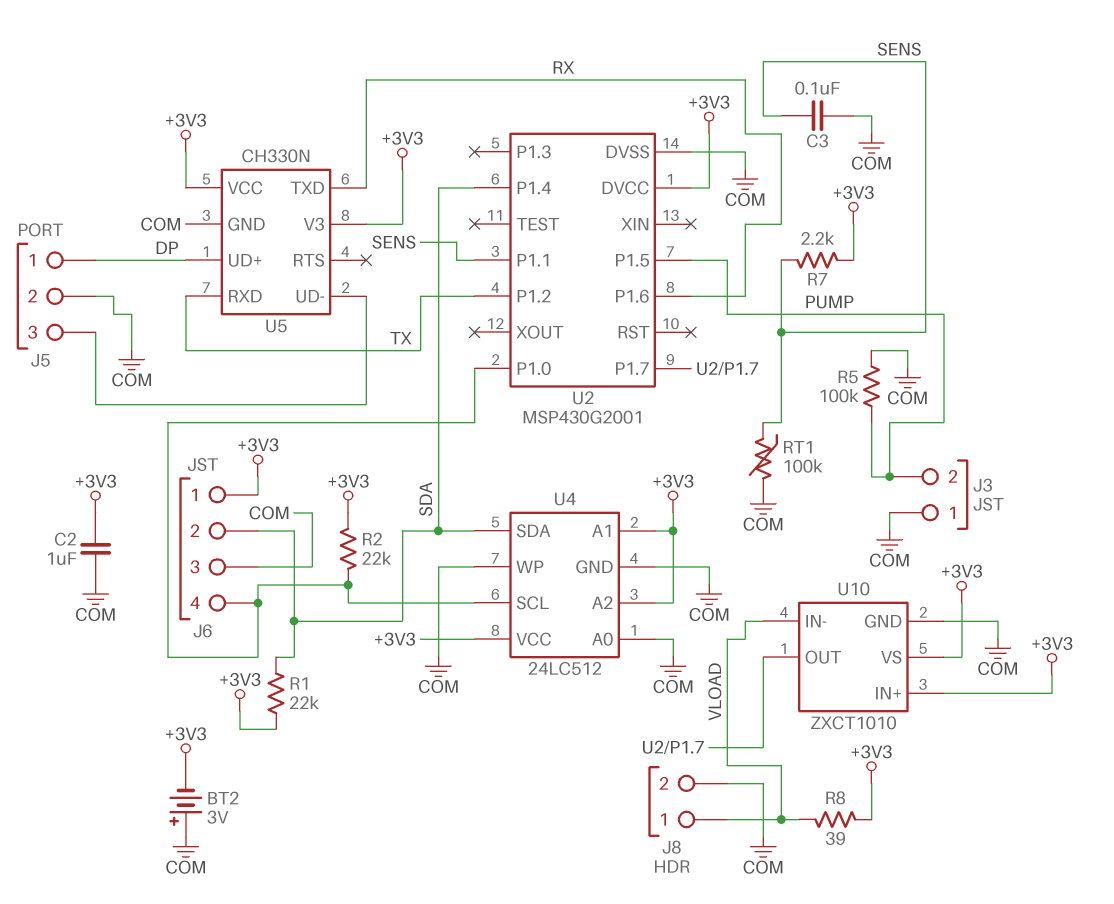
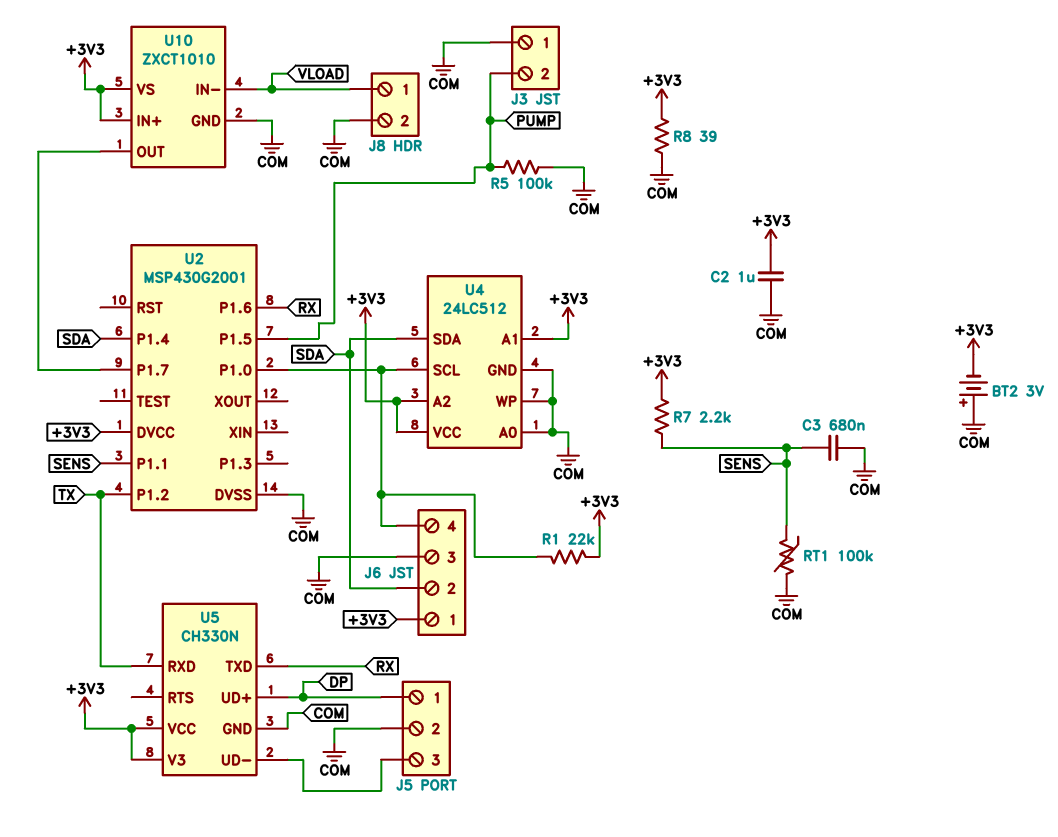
C3: 100nF (COM, SENS) -> 680nF (COM, SENS)
R1: 22k (+3V3, SDA) -> 22k (+3V3, J6/4)
R2: 22k (+3V3, J6/4) -> none
R8: 39 (+3V3, VLOAD) -> 39 (+3V3, COM)

